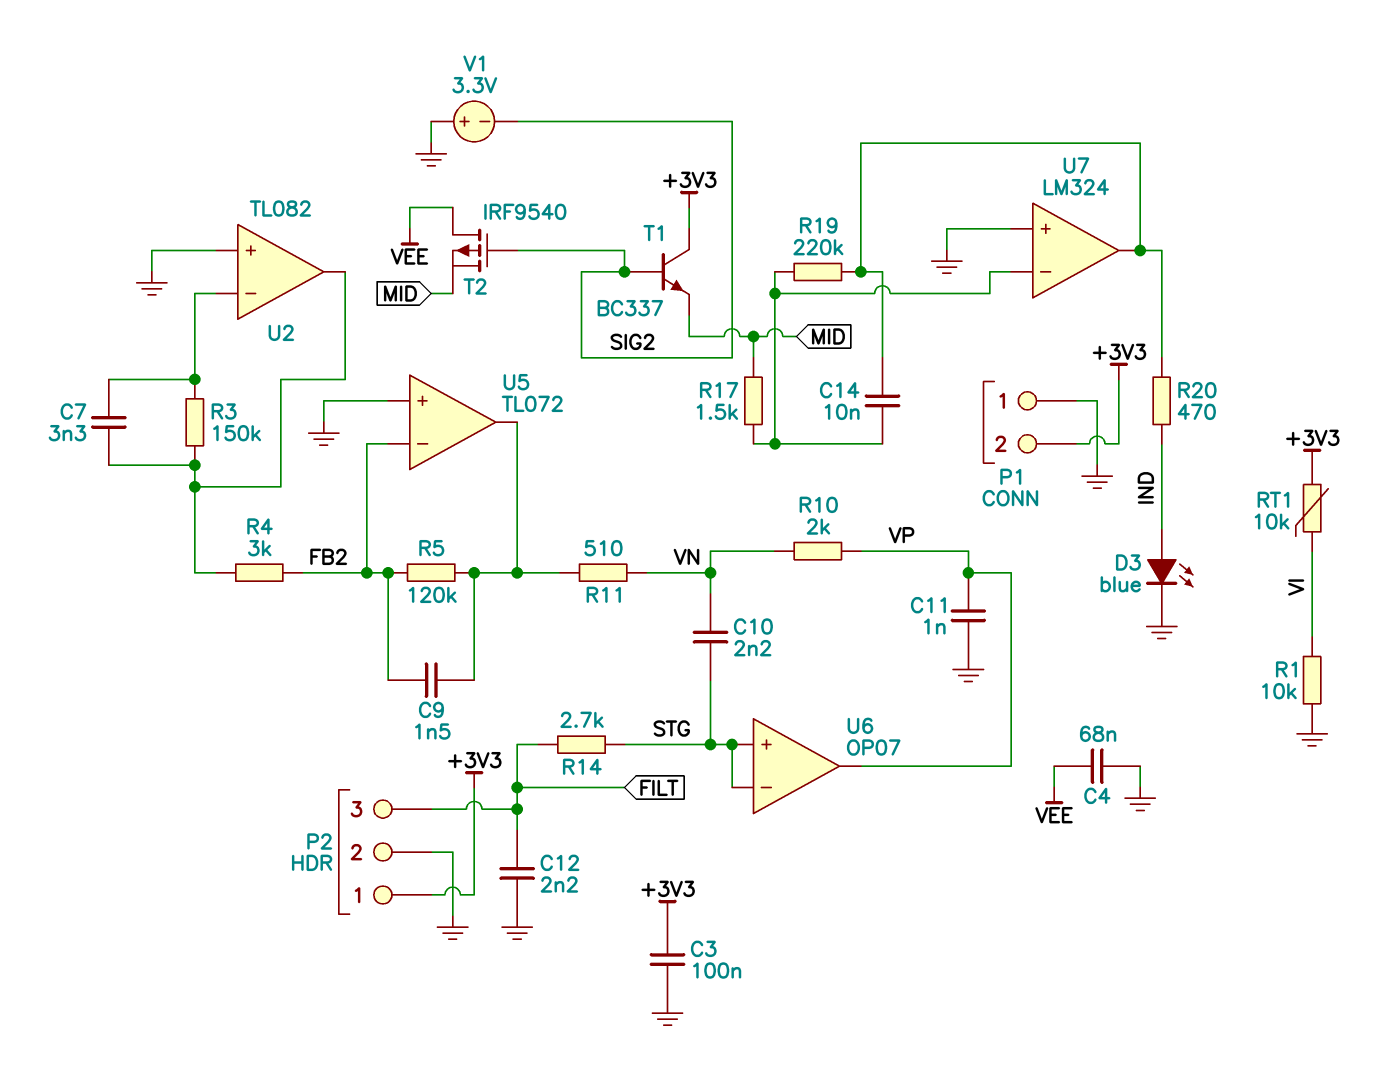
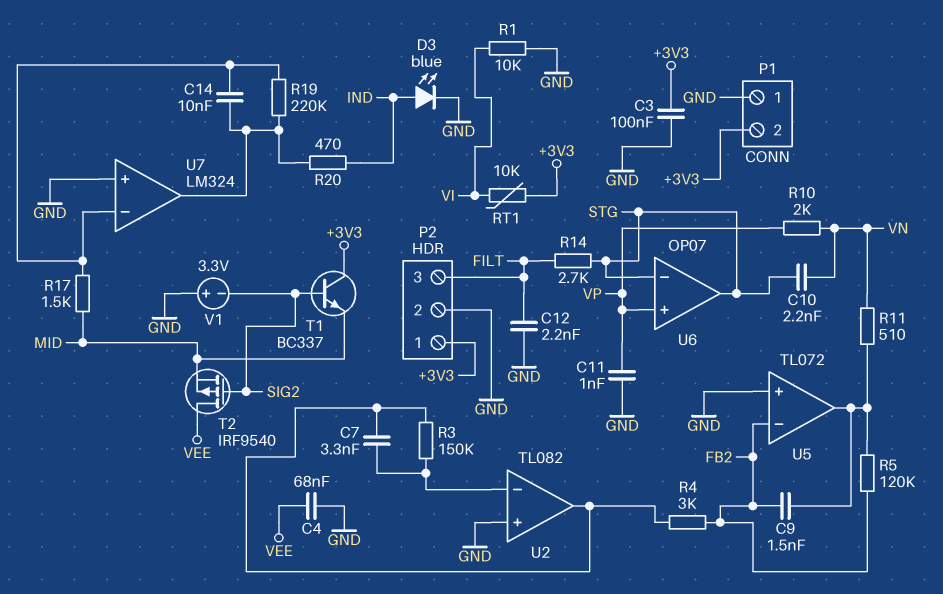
U6 pin in+: STG -> VP
U6 pin out: VP -> STG

